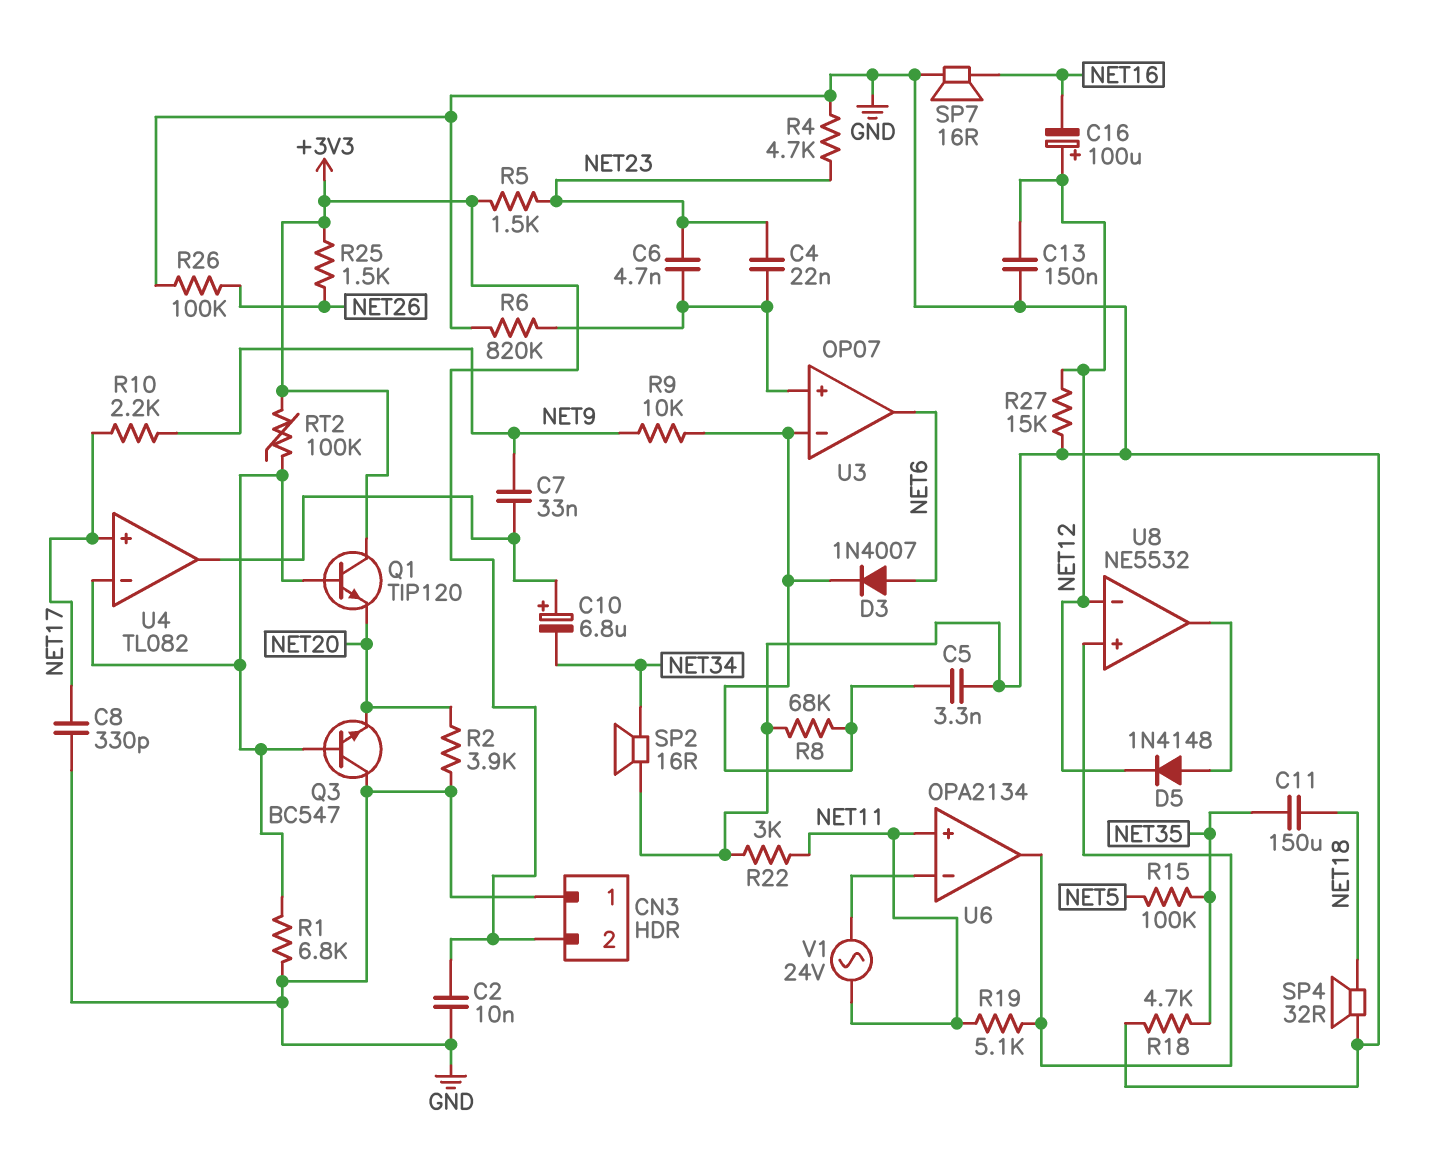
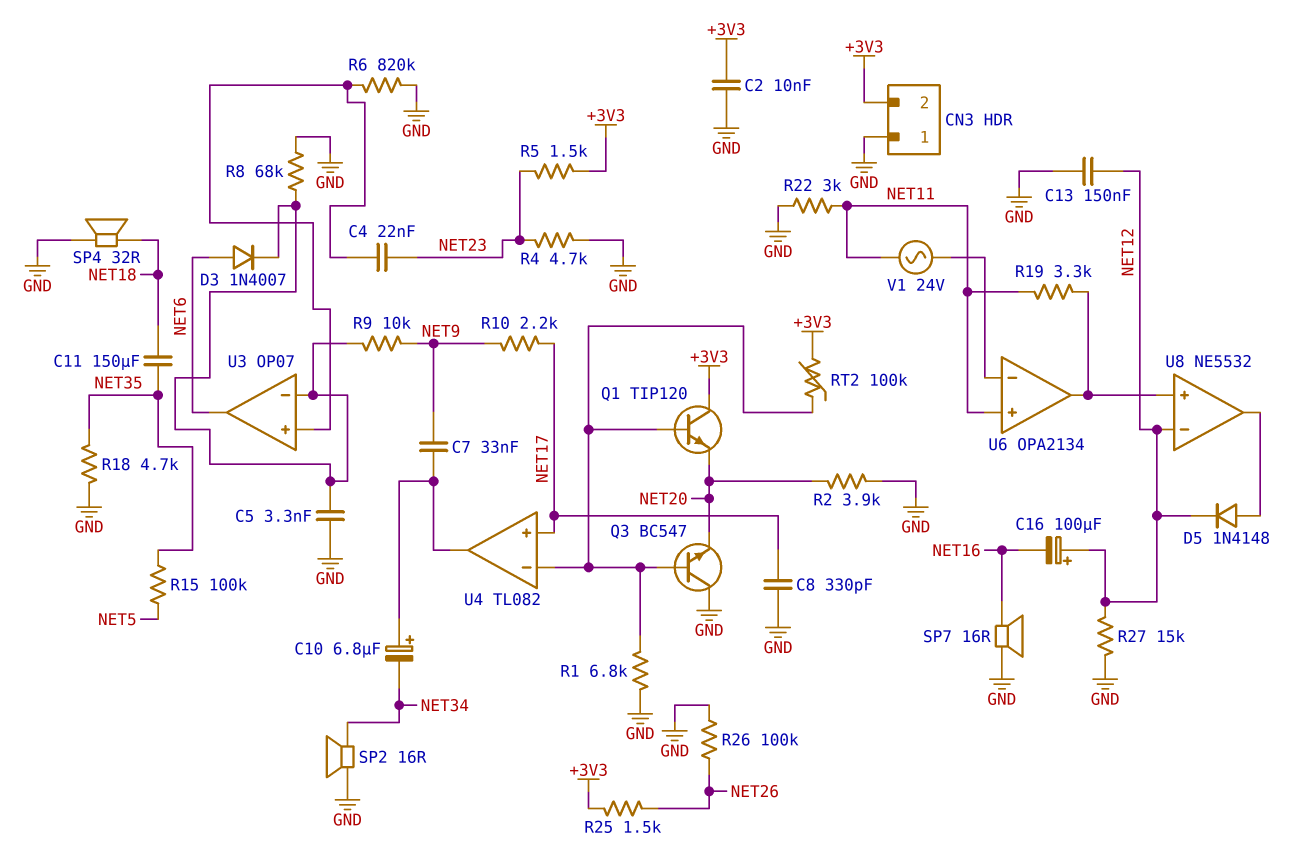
C6: 4.7nF (NET23, U3/in+) -> none
R19: 5.1k (NET11, U6/out) -> 3.3k (NET11, U6/out)

